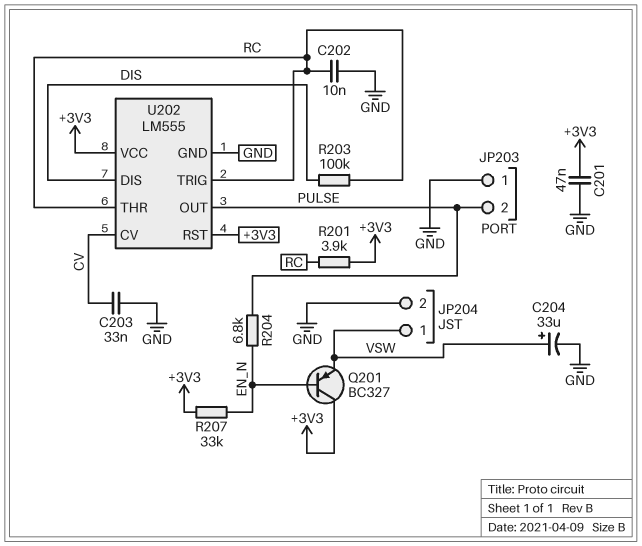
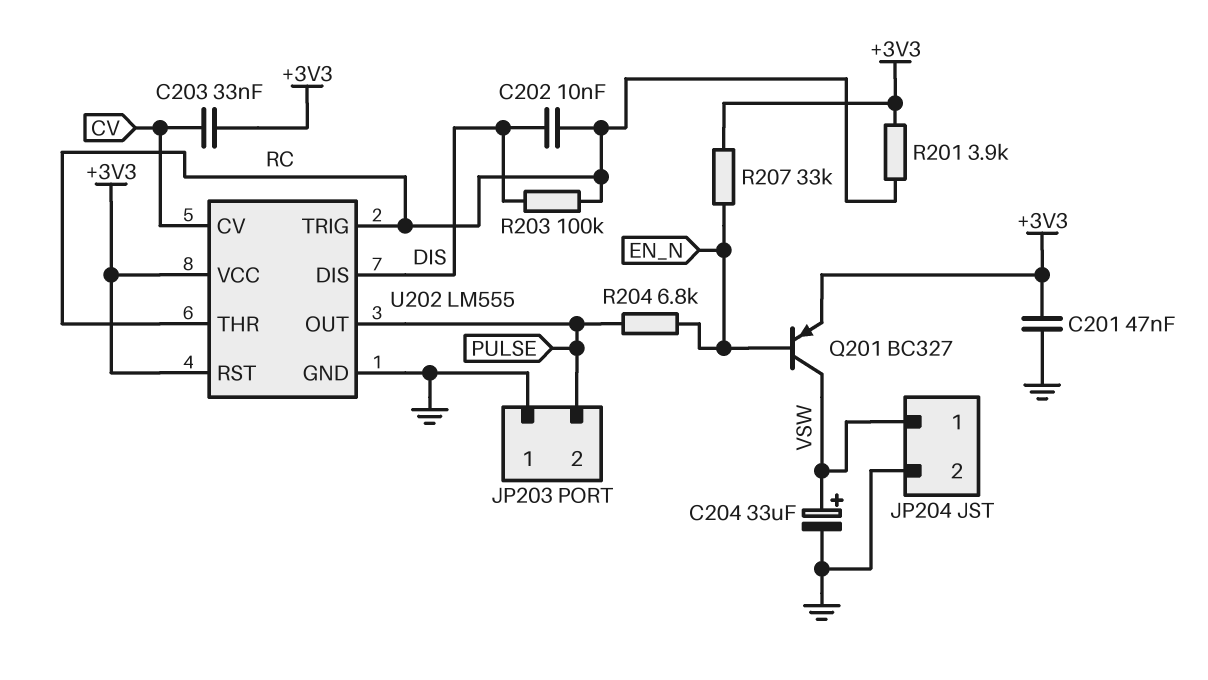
C202: 10nF (GND, RC) -> 10nF (DIS, RC)
C203: 33nF (CV, GND) -> 33nF (+3V3, CV)
Q201: PNP BC327 (B EN_N, C +3V3, E VSW) -> PNP BC327 (B EN_N, C VSW, E +3V3)

